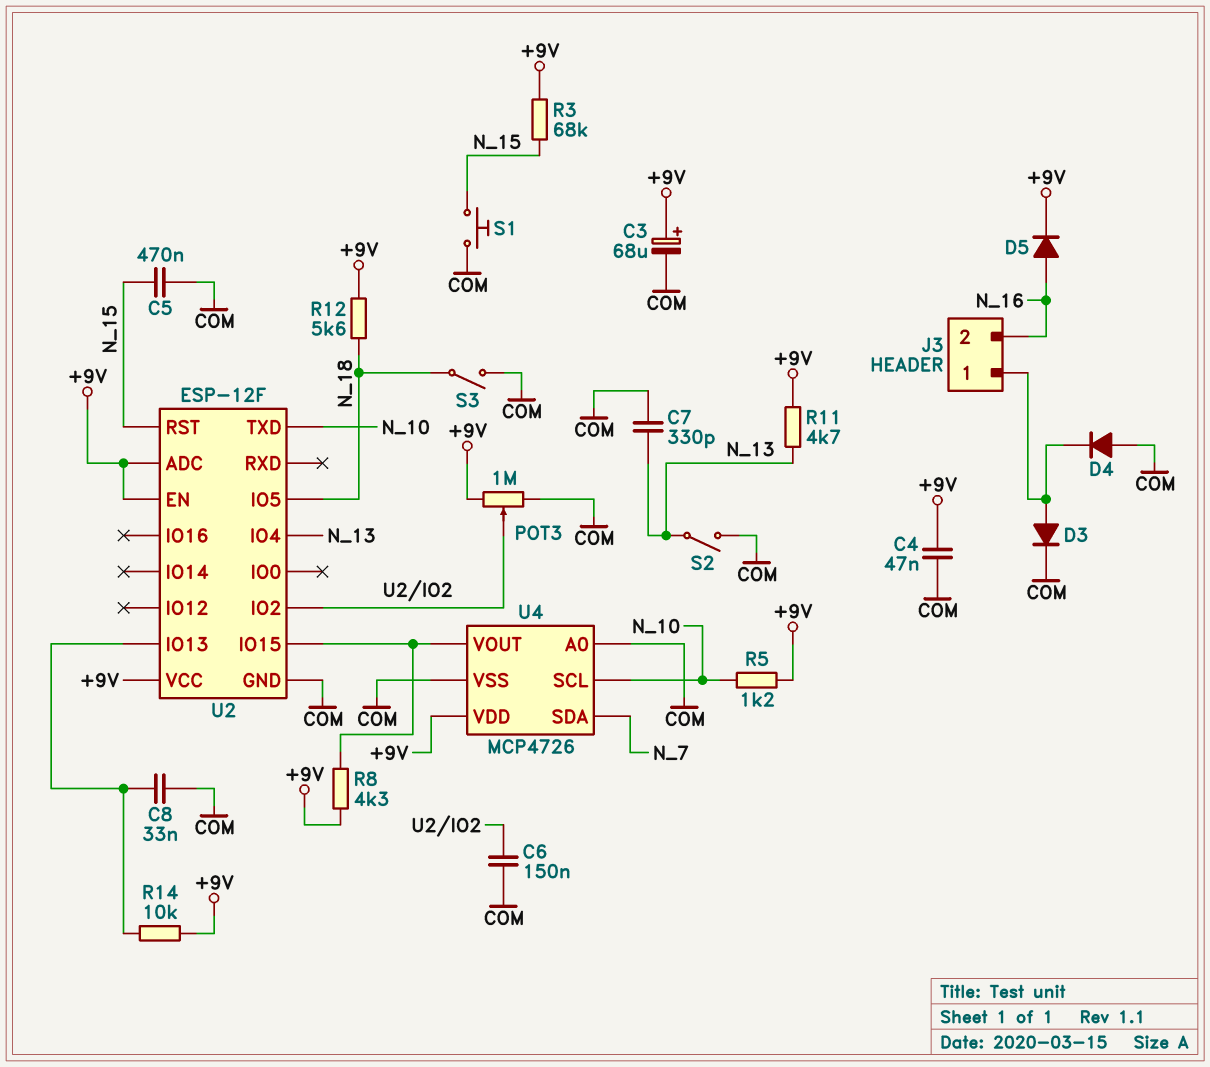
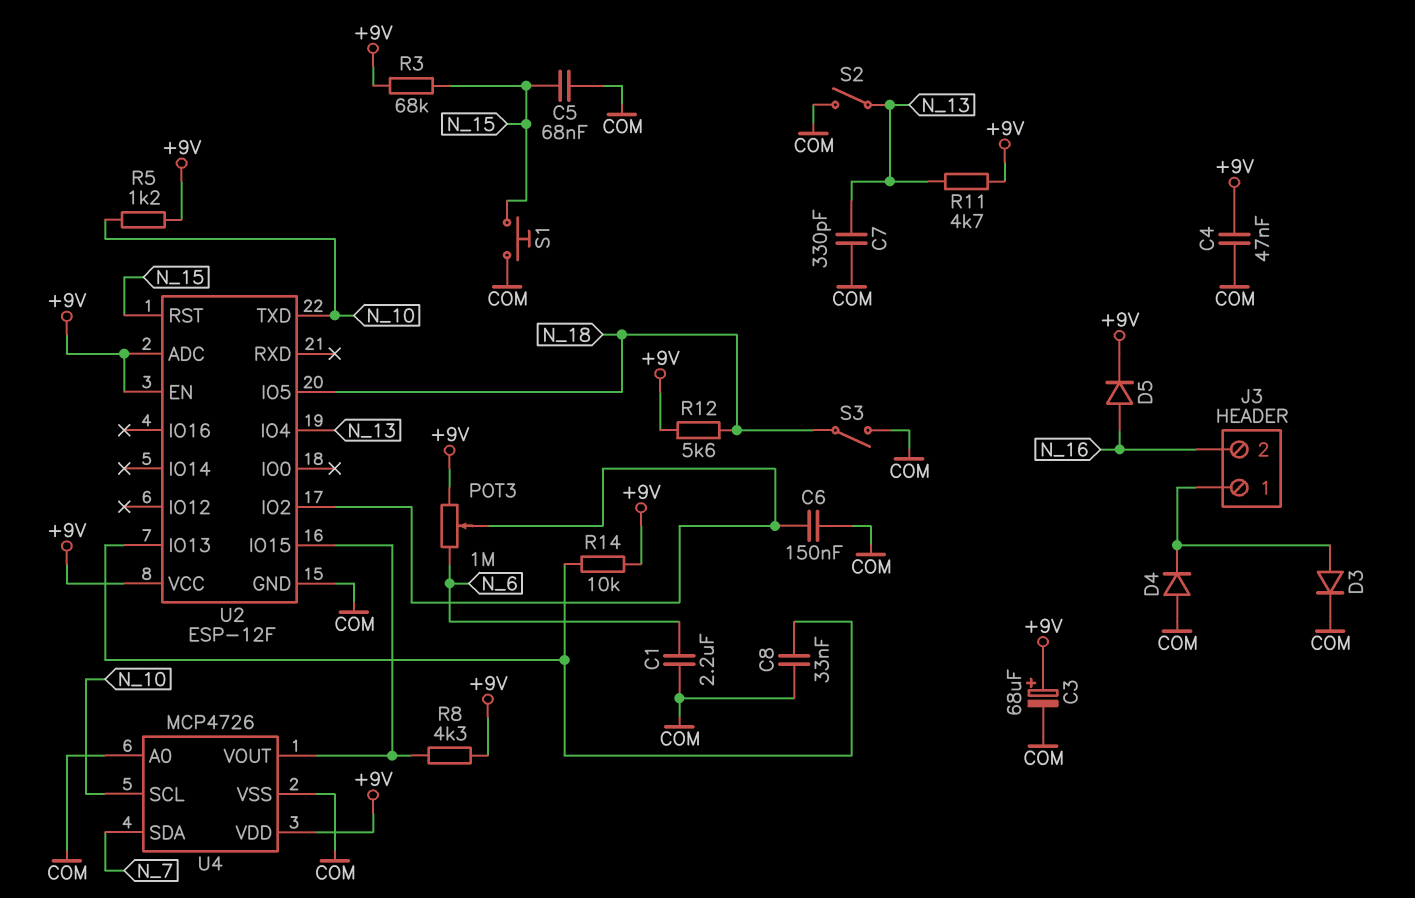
C1: none -> 2.2uF (COM, N_6)
C5: 470nF (COM, N_15) -> 68nF (COM, N_15)
POT3: 1M (+9V, COM, wiper U2/IO2) -> 1M (+9V, N_6, wiper U2/IO2)

